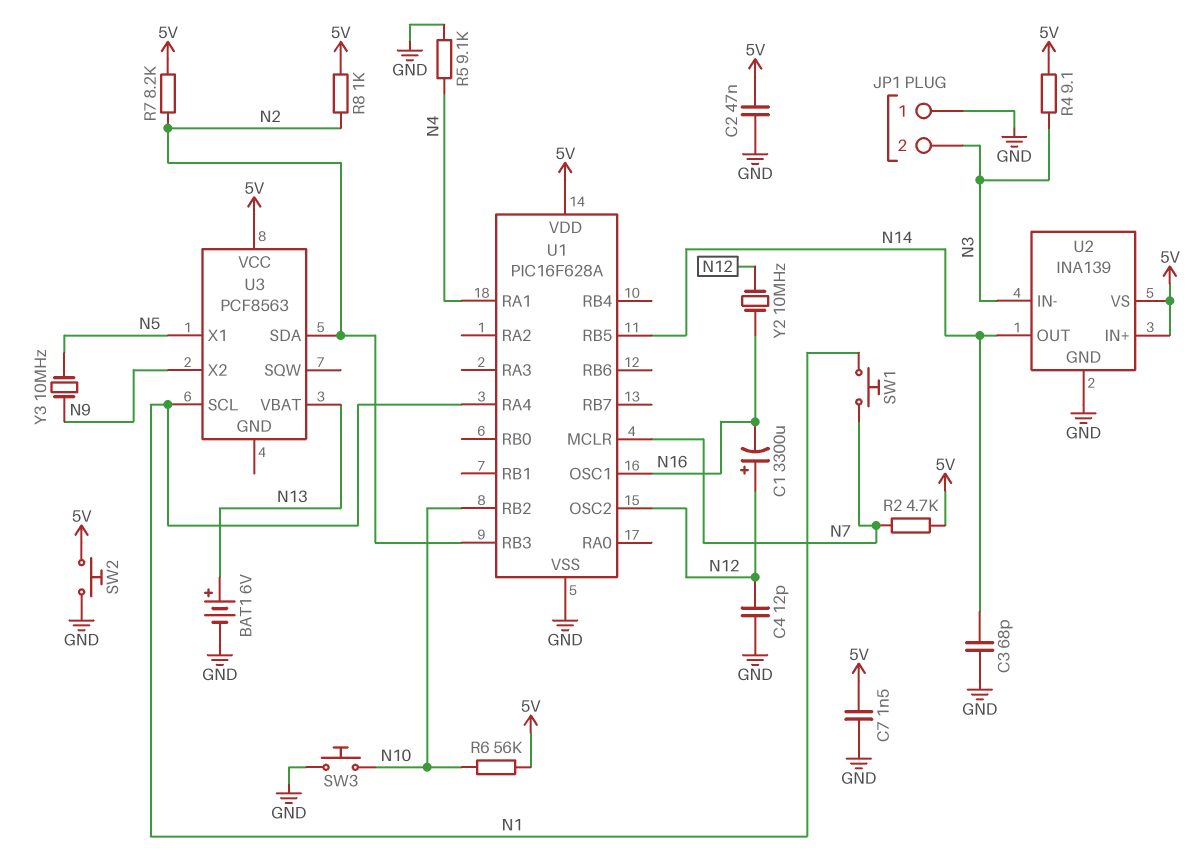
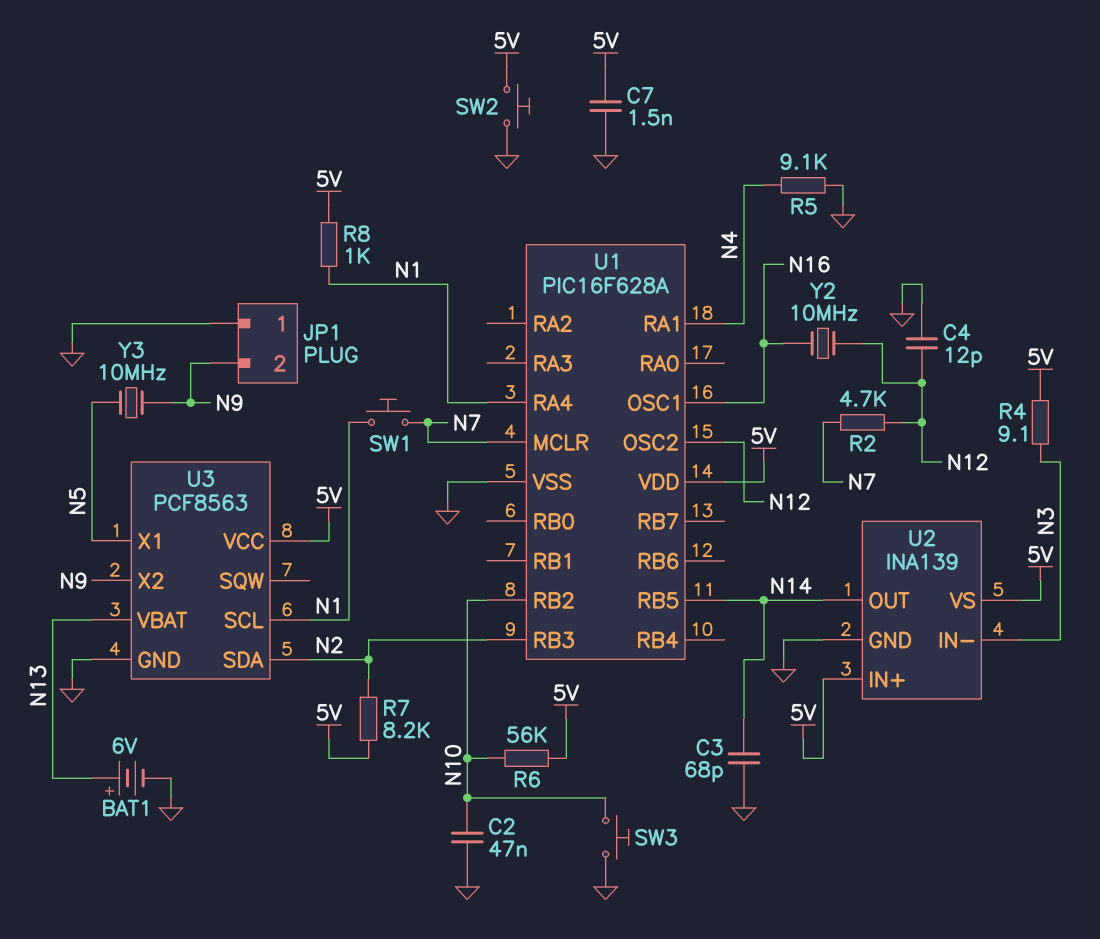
C1: 3300uF (plus N12, minus N16) -> none
C2: 47nF (5V, GND) -> 47nF (GND, N10)
JP1 pin 2: N3 -> N9
R2: 4.7k (5V, N7) -> 4.7k (N7, N12)
R8: 1k (5V, N2) -> 1k (5V, N1)
U3 pin GND: none -> GND

